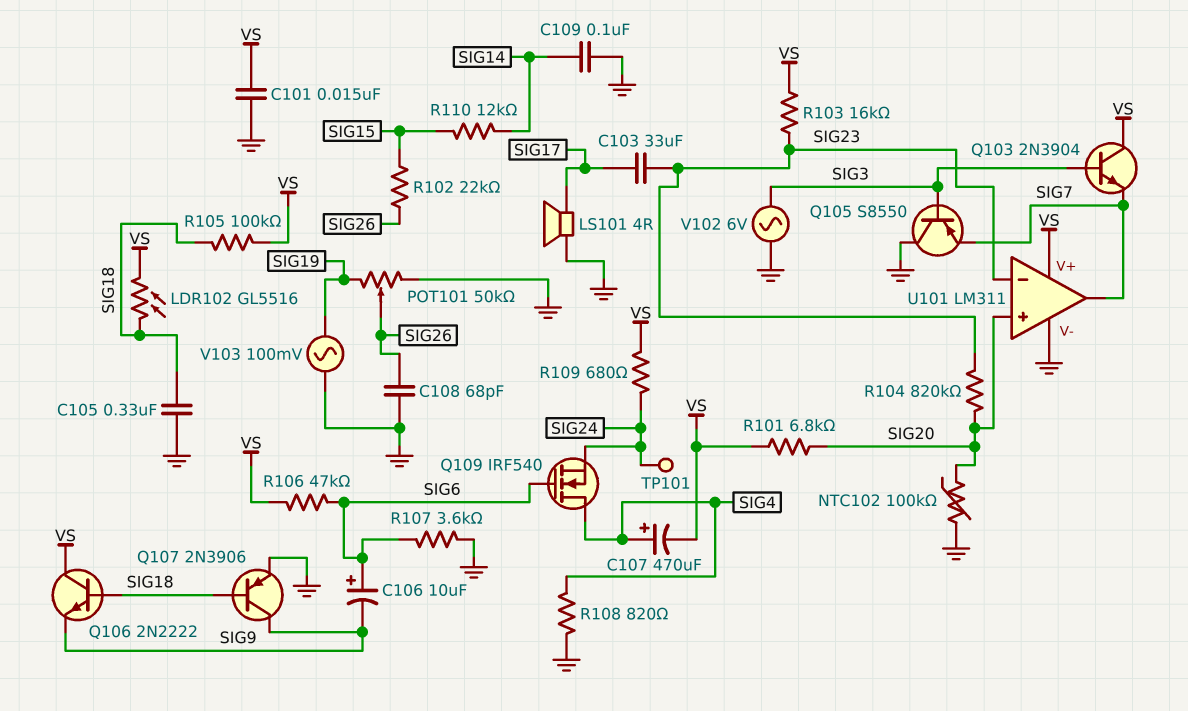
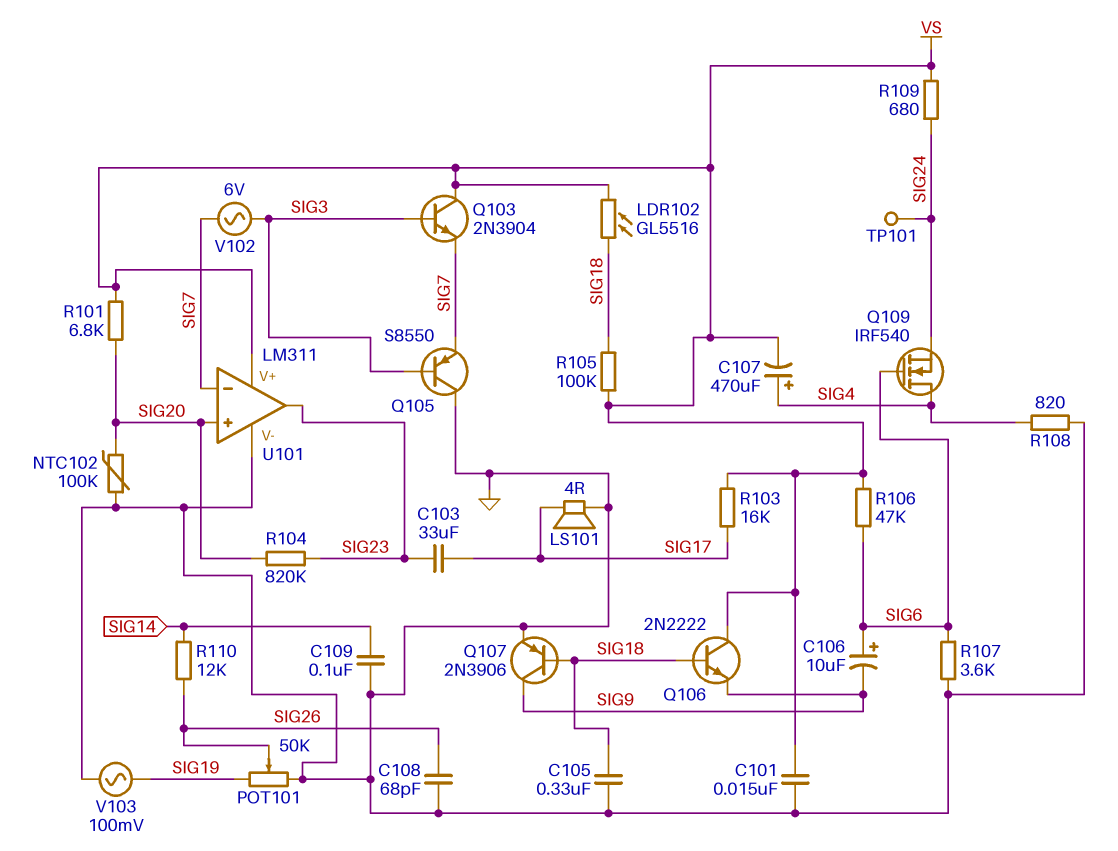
R102: 22k (SIG15, SIG26) -> none
R103: 16k (SIG23, VS) -> 16k (SIG17, VS)
R110: 12k (SIG14, SIG15) -> 12k (SIG14, SIG26)
U101 pin in-: SIG23 -> SIG7
U101 pin out: SIG7 -> SIG23
V102: AC 6V (GND, SIG3) -> AC 6V (SIG3, SIG7)

